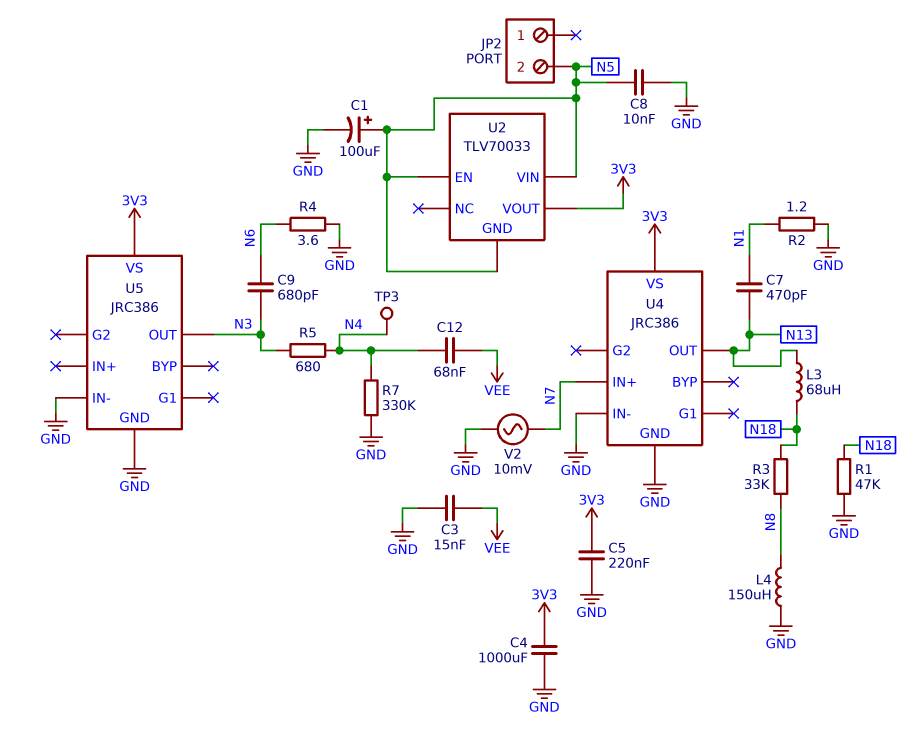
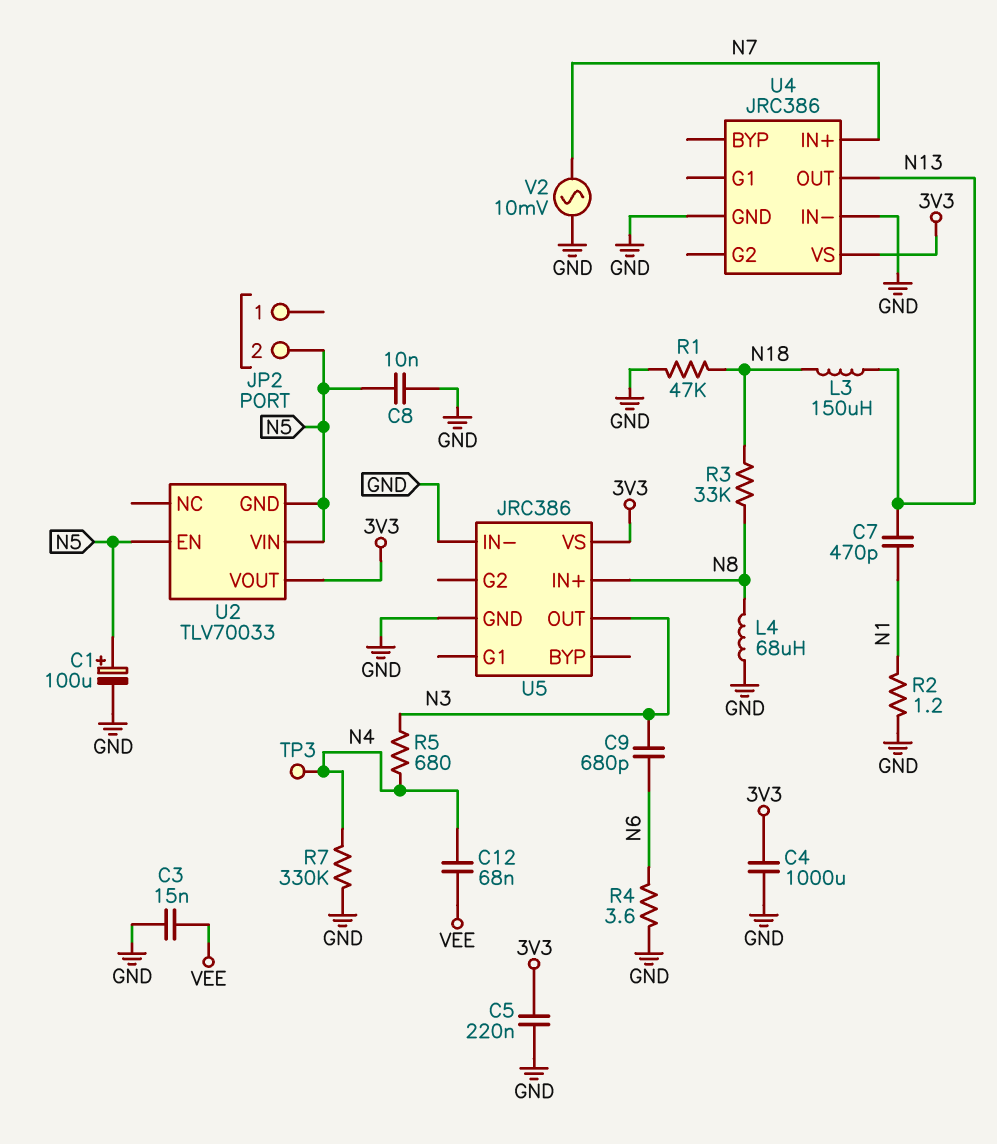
L3: 68uH (N13, N18) -> 150uH (N13, N18)
L4: 150uH (GND, N8) -> 68uH (GND, N8)
U5 pin IN+: none -> N8

